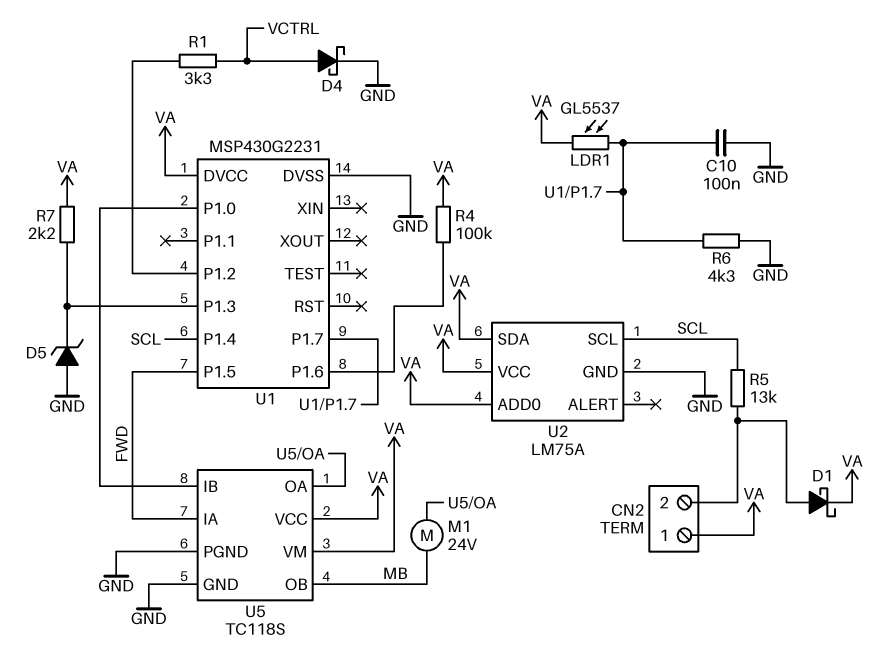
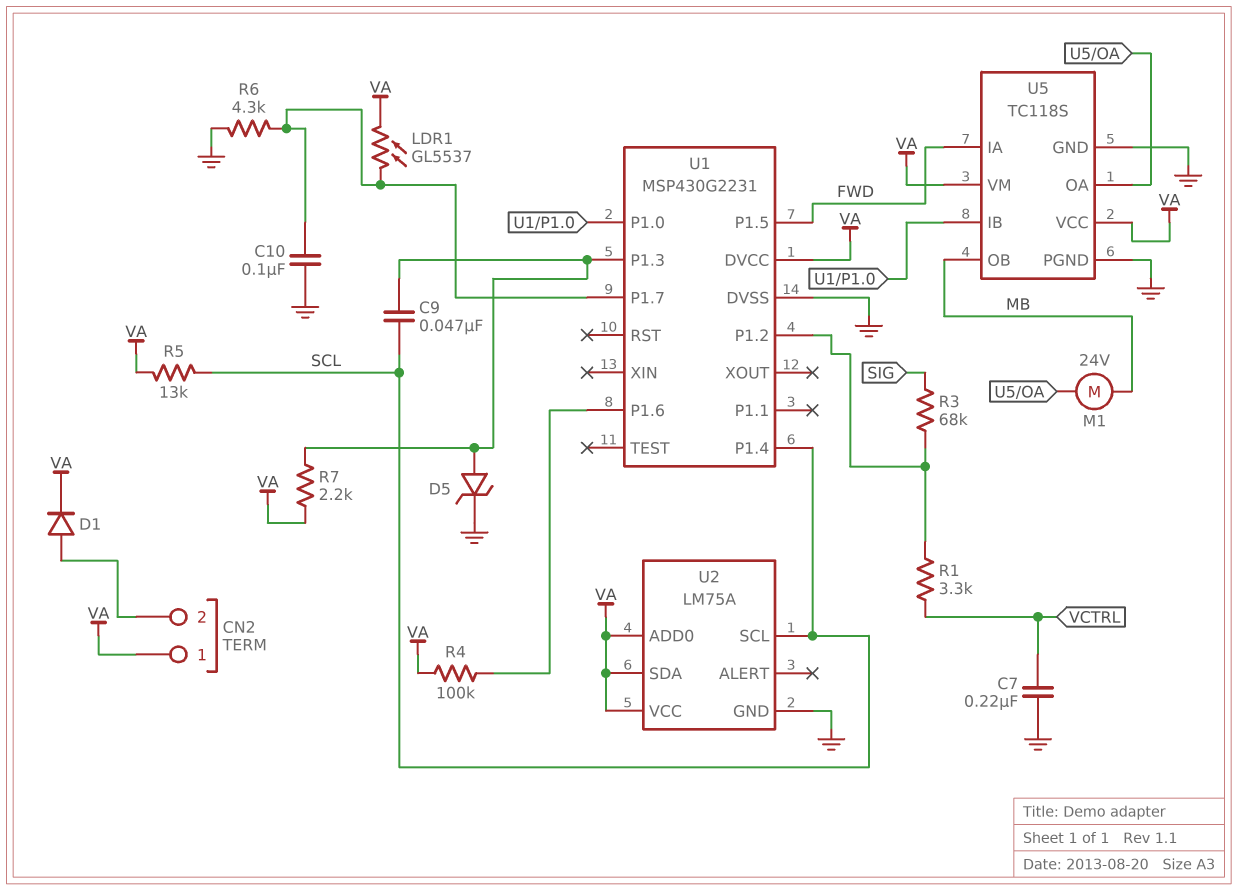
C7: none -> 220nF (GND, VCTRL)
C9: none -> 47nF (SCL, U1/P1.3)
D1: schottky (A CN2/2, K VA) -> diode (A CN2/2, K VA)
D4: schottky (A VCTRL, K GND) -> none
D5: zener (A GND, K U1/P1.3) -> zener (A U1/P1.3, K GND)
R3: none -> 68k (SIG, U1/P1.2)
R5: 13k (CN2/2, SCL) -> 13k (SCL, VA)

